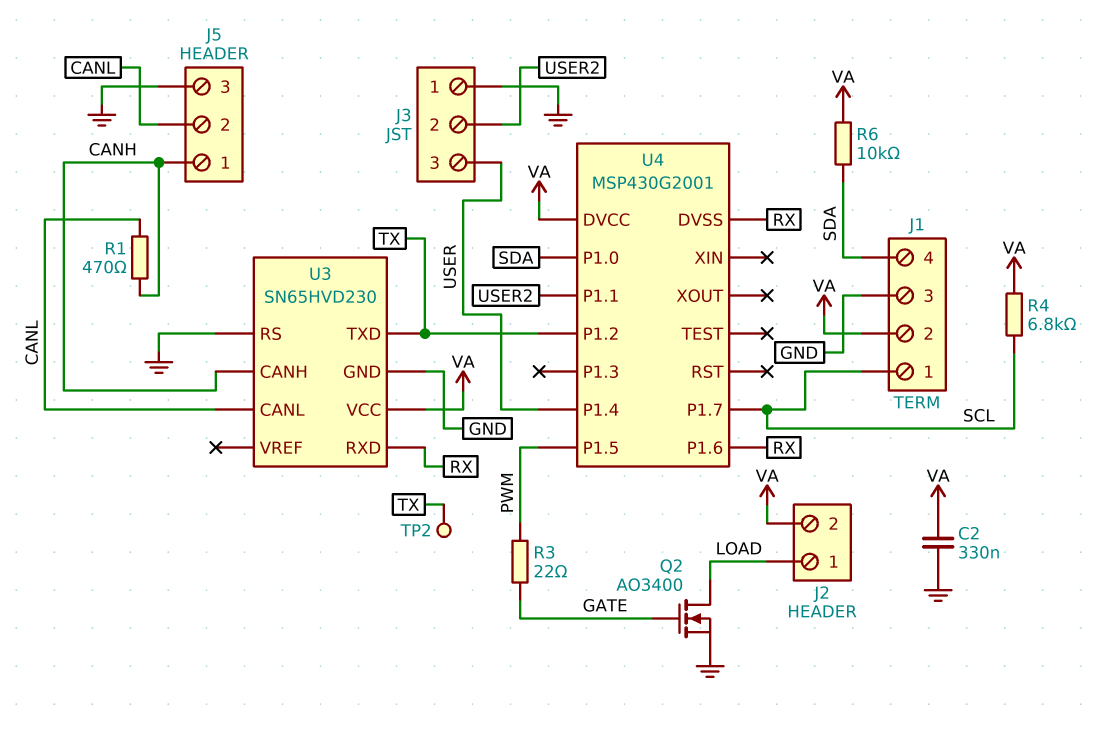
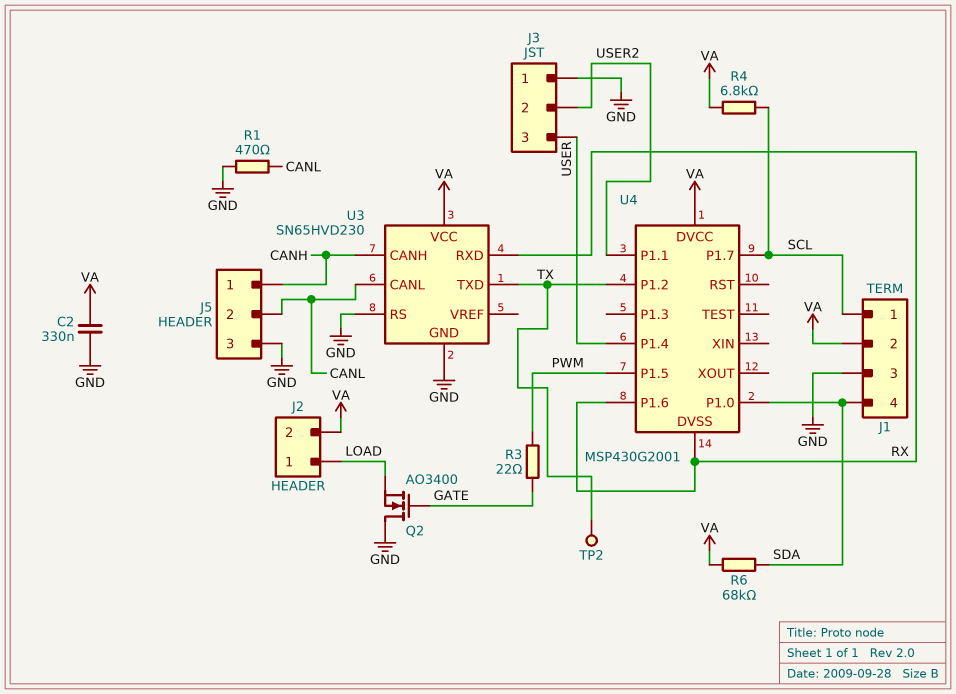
Q2: NMOS AO3400 (G GATE, D LOAD, S GND) -> NMOS AO3400 (G GATE, D GND, S LOAD)
R1: 470 (CANH, CANL) -> 470 (CANL, GND)
R6: 10k (SDA, VA) -> 68k (SDA, VA)

